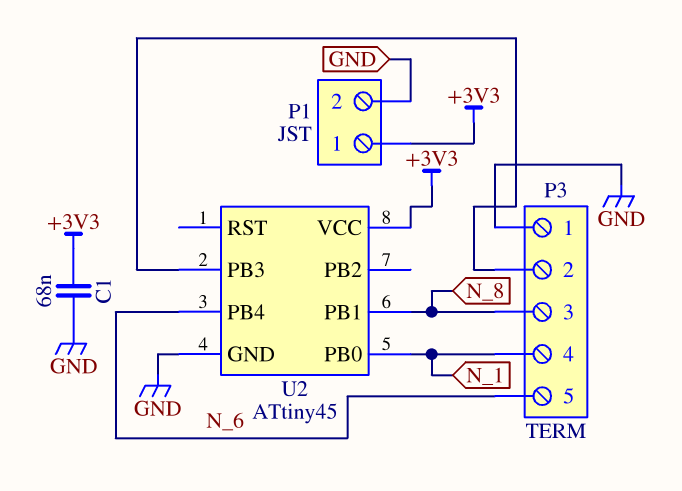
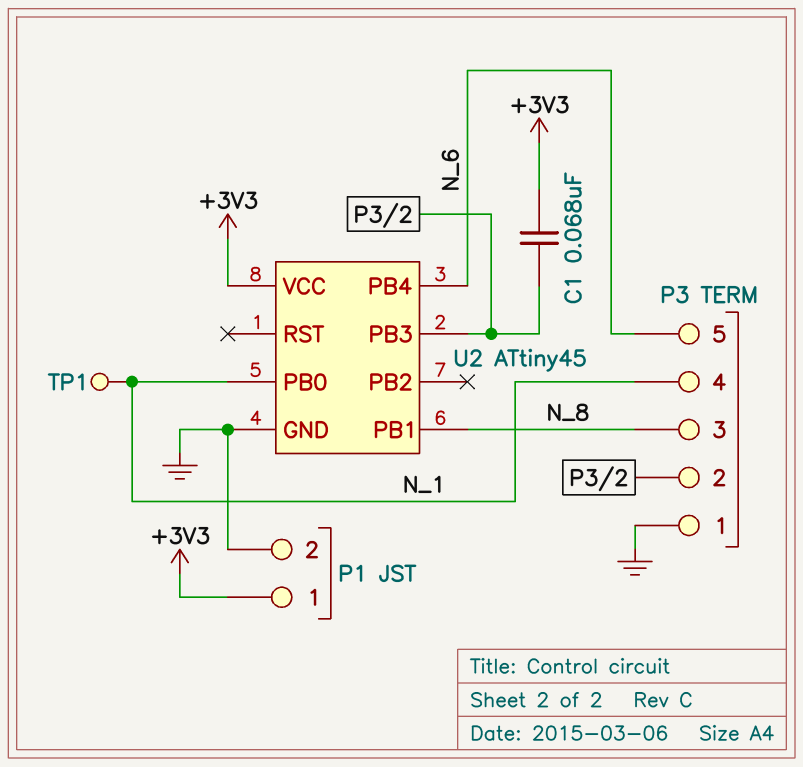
C1: 68nF (+3V3, GND) -> 68nF (+3V3, P3/2)
TP1: none -> test point (N_1)

